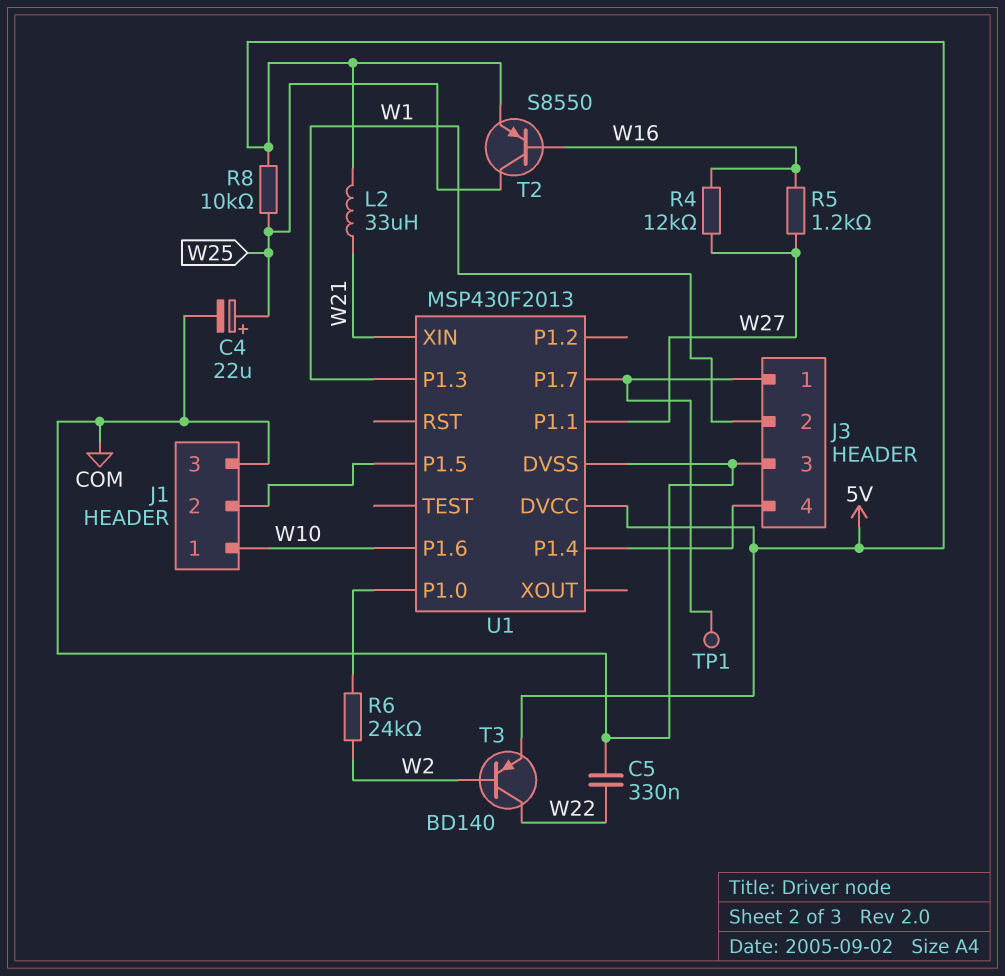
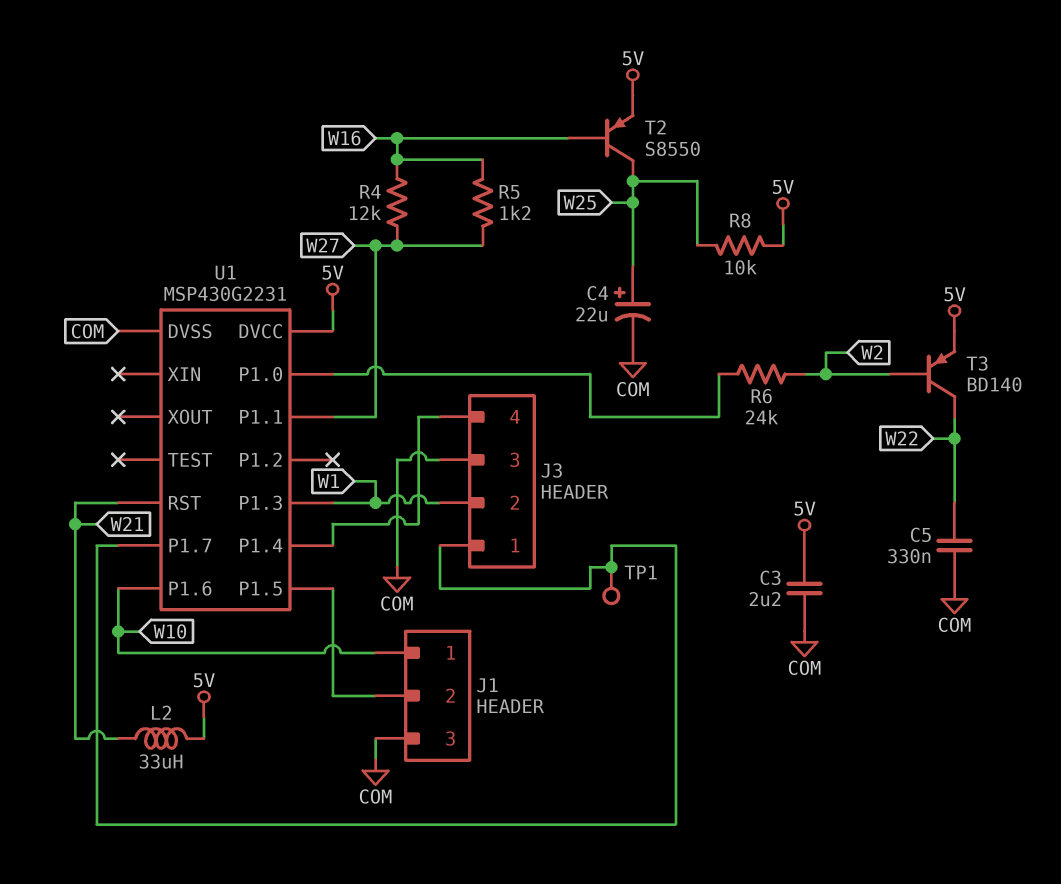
C3: none -> 2.2uF (5V, COM)
U1: MSP430F2013 -> MSP430G2231
U1 pin RST: none -> W21
U1 pin XIN: W21 -> none

